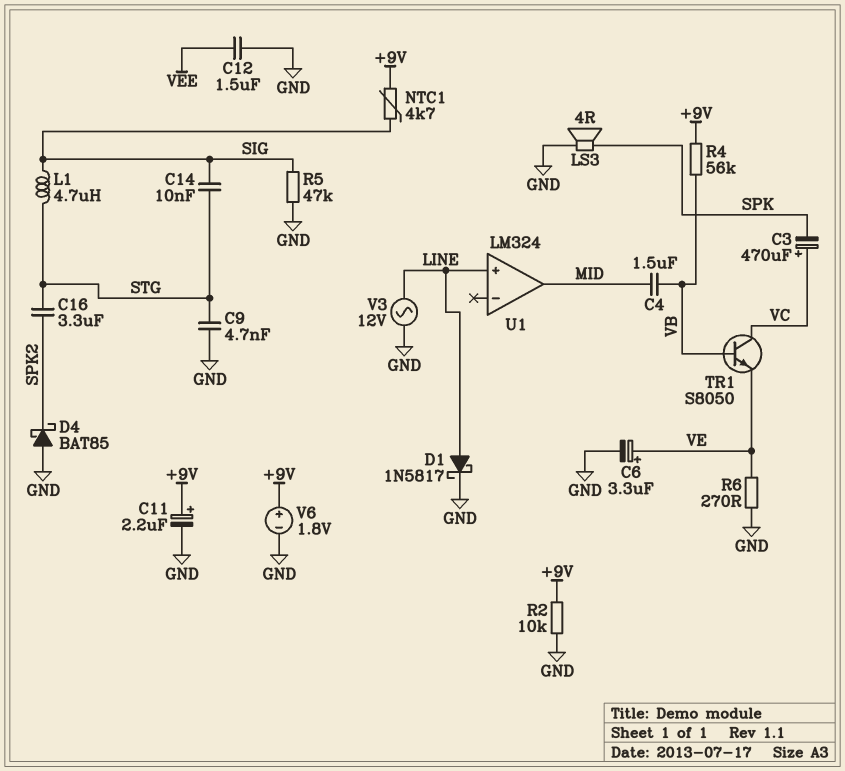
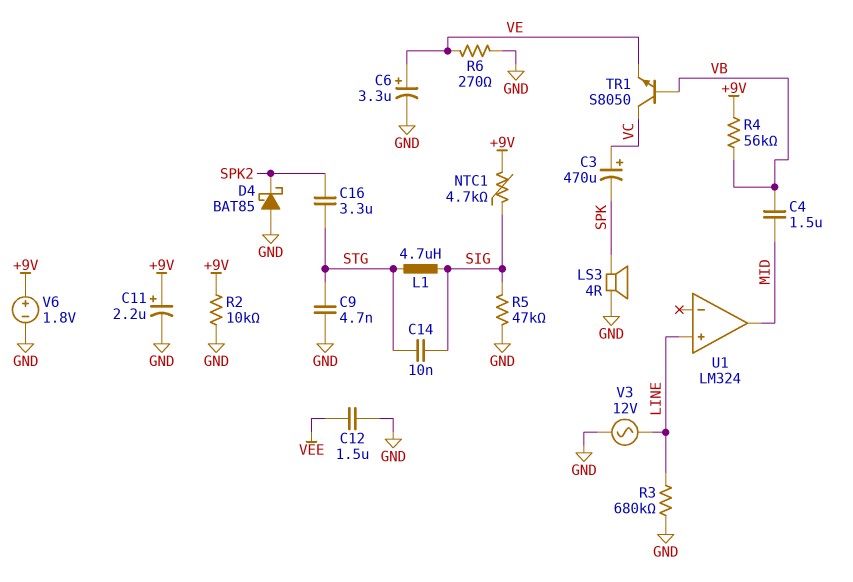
D1: schottky 1N5817 (A LINE, K GND) -> none
R3: none -> 680k (GND, LINE)

